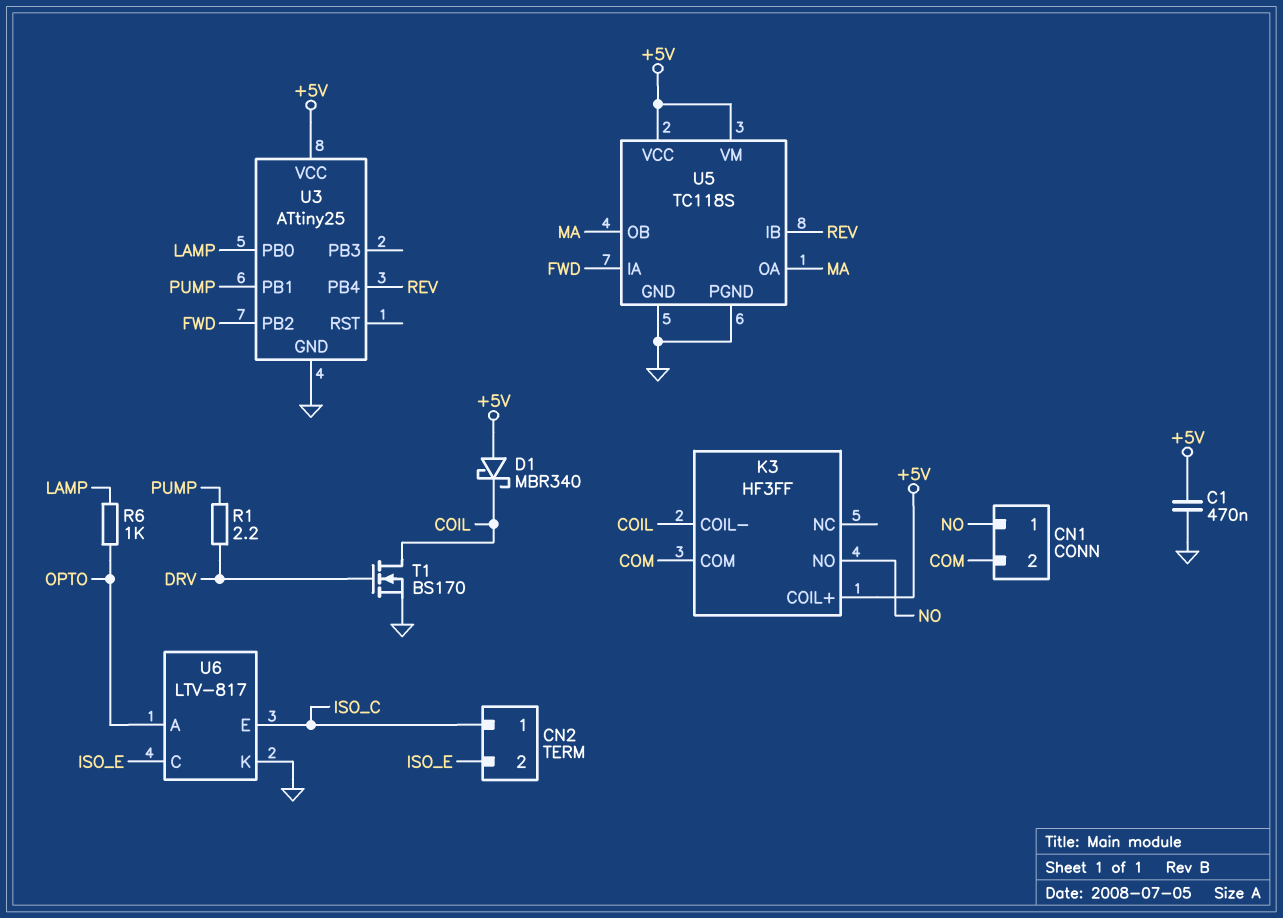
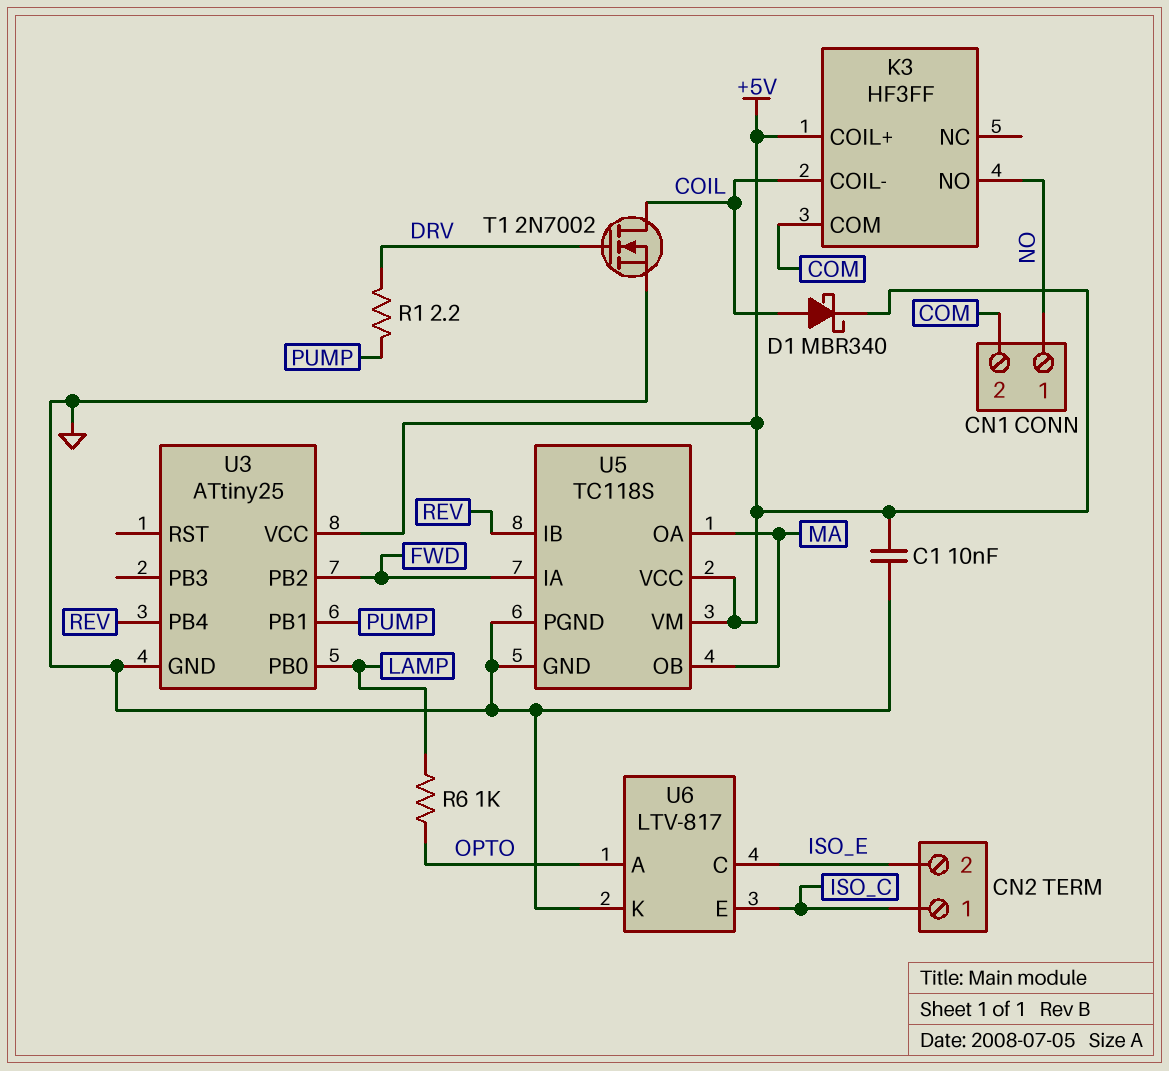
C1: 470nF (+5V, GND) -> 10nF (+5V, GND)
D1: schottky MBR340 (A +5V, K COIL) -> schottky MBR340 (A COIL, K +5V)
T1: NMOS BS170 (G DRV, D COIL, S GND) -> NMOS 2N7002 (G DRV, D COIL, S GND)

